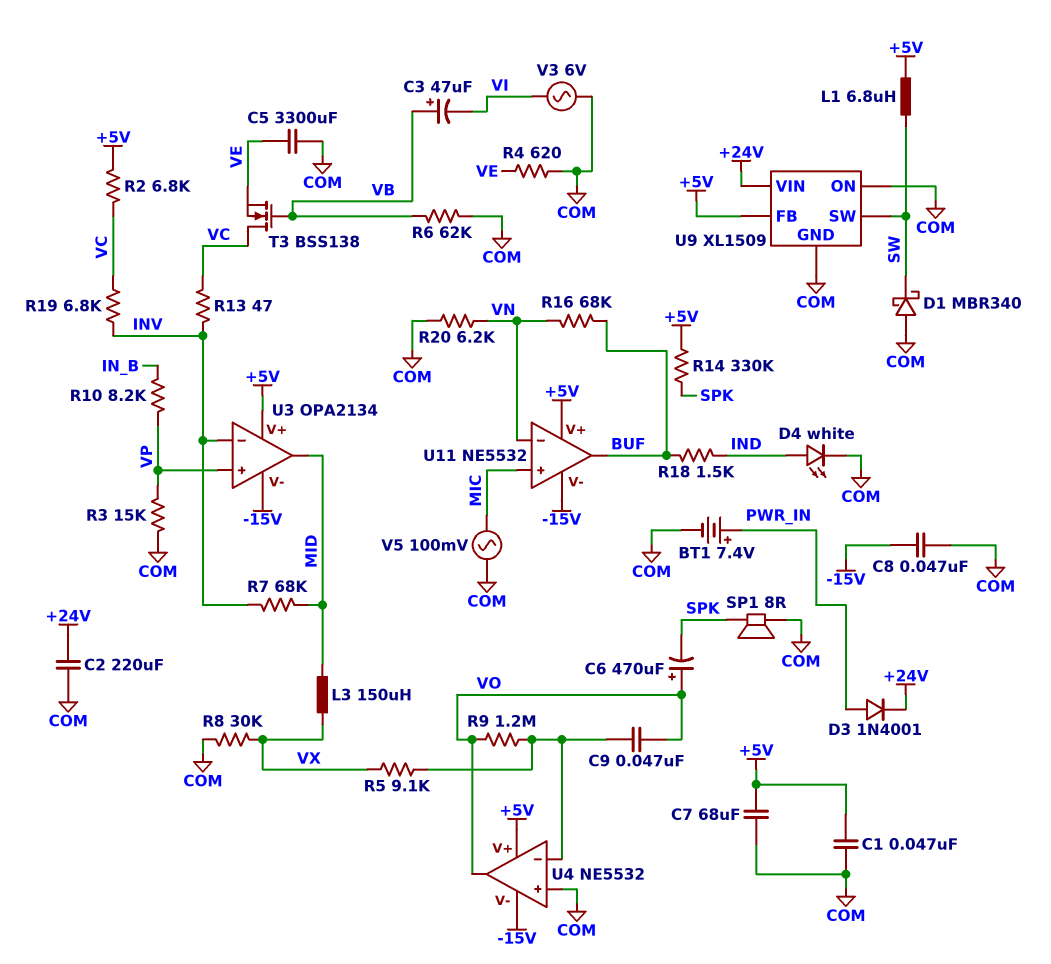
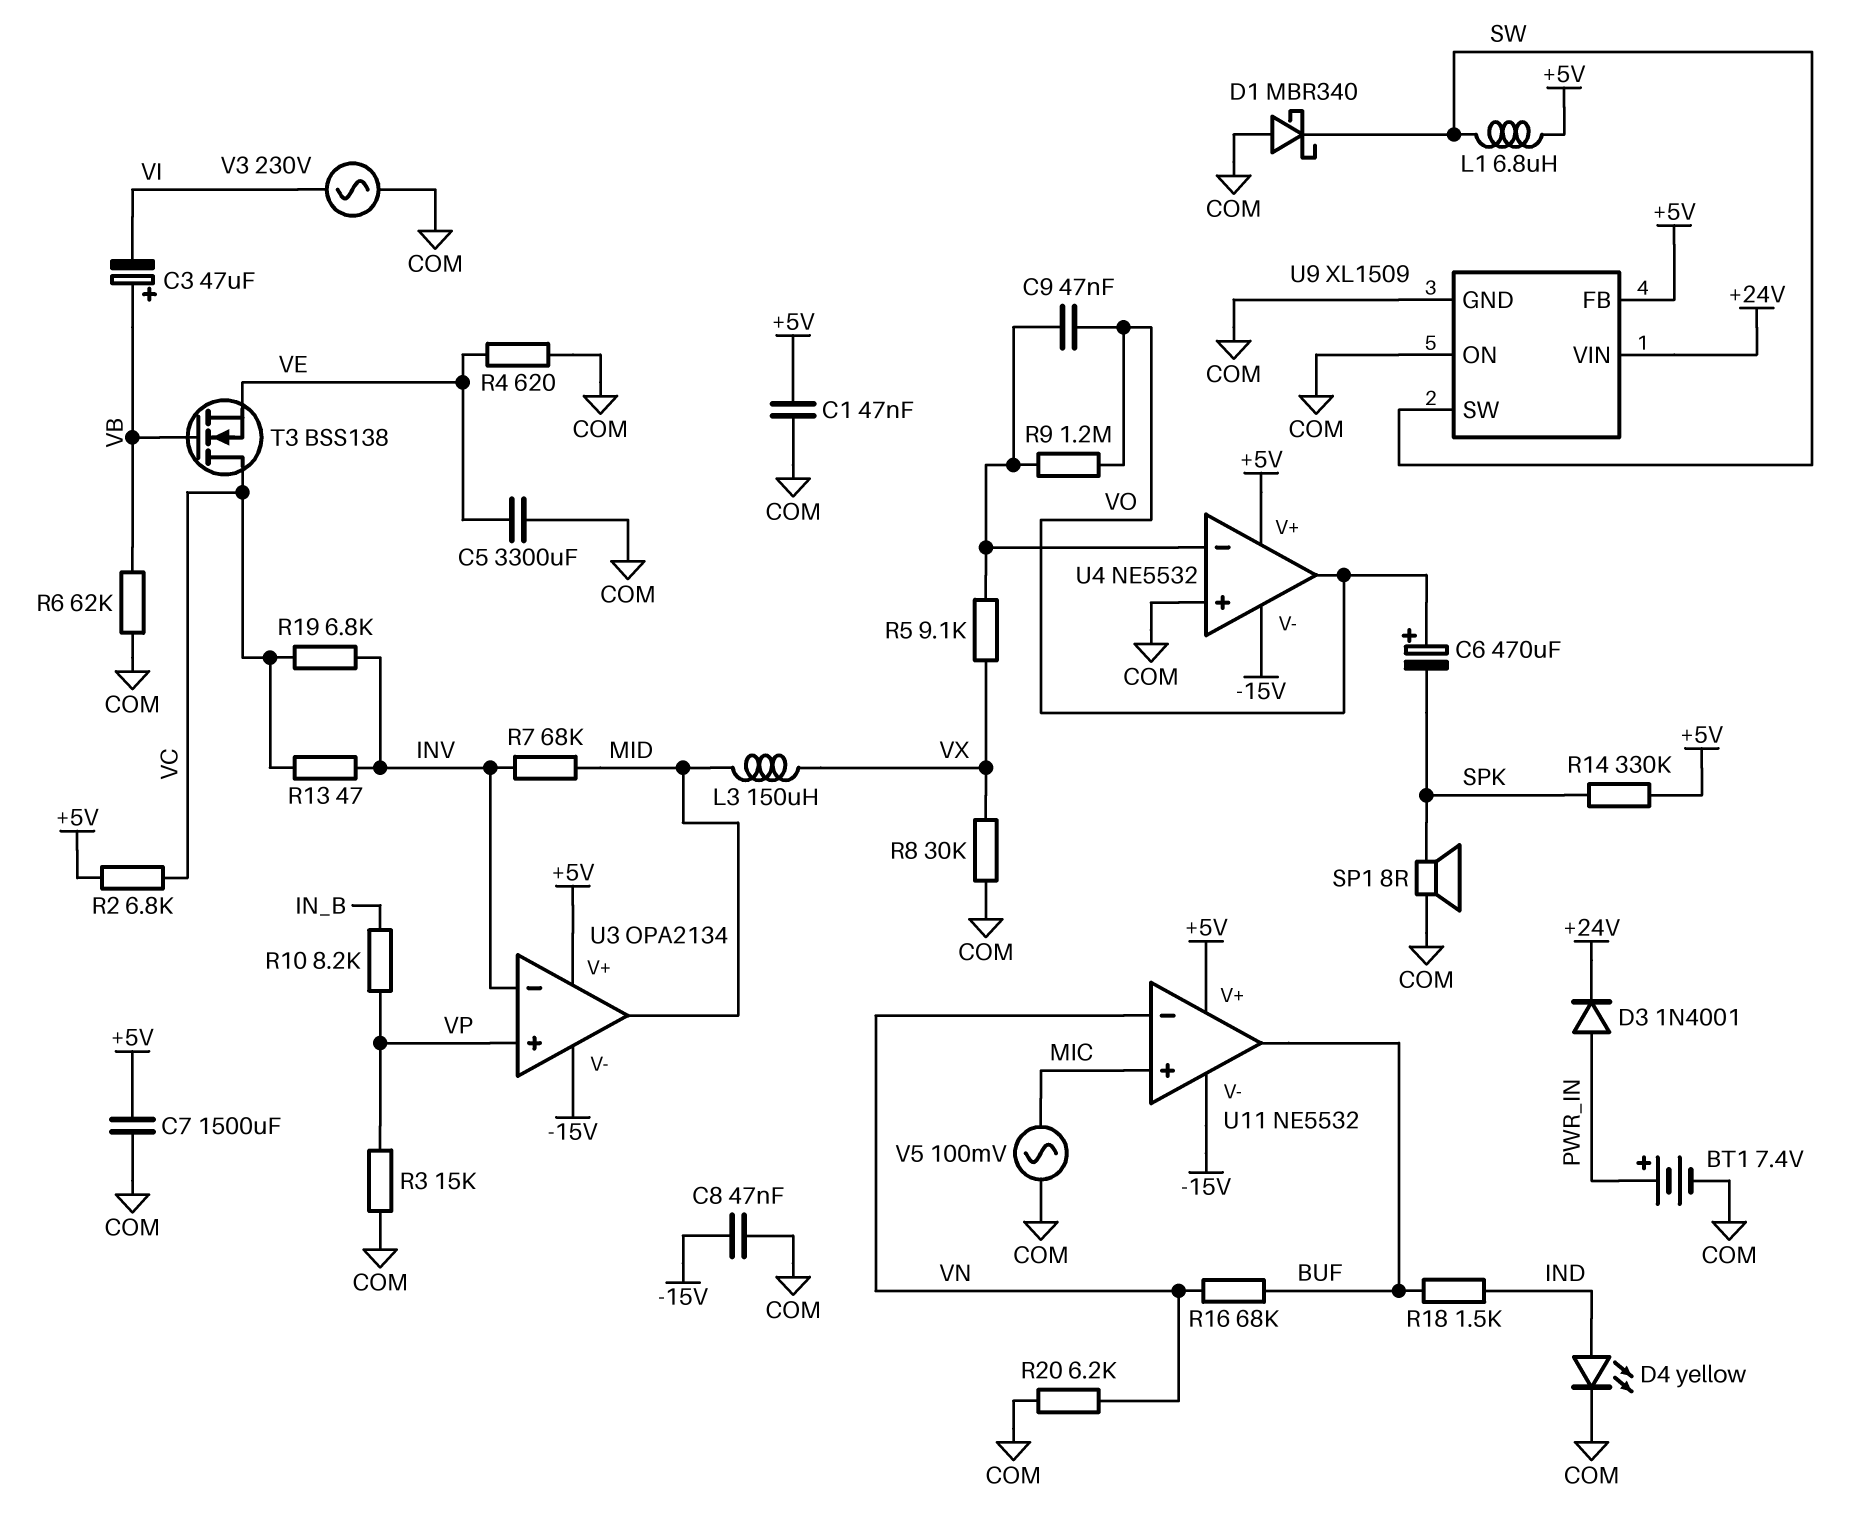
C2: 220uF (+24V, COM) -> none
C7: 68uF (+5V, COM) -> 1500uF (+5V, COM)
D4: LED white (A IND, K COM) -> LED yellow (A IND, K COM)
V3: AC 6V (COM, VI) -> AC 230V (COM, VI)

